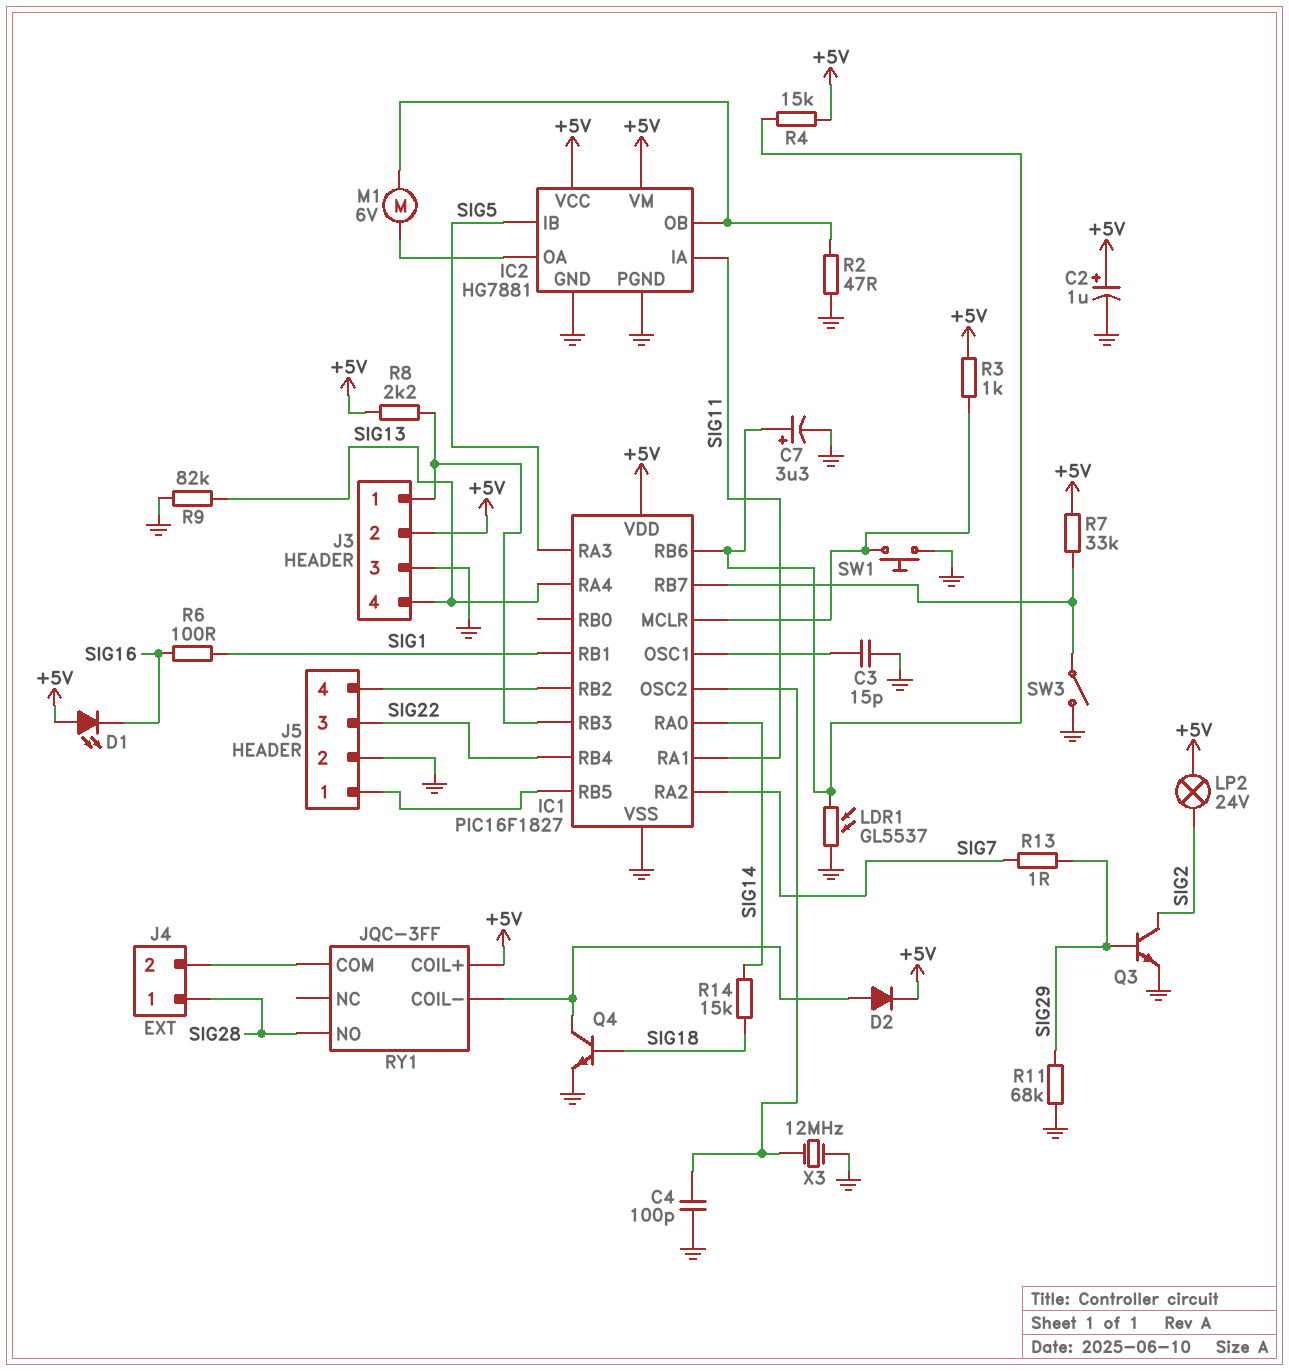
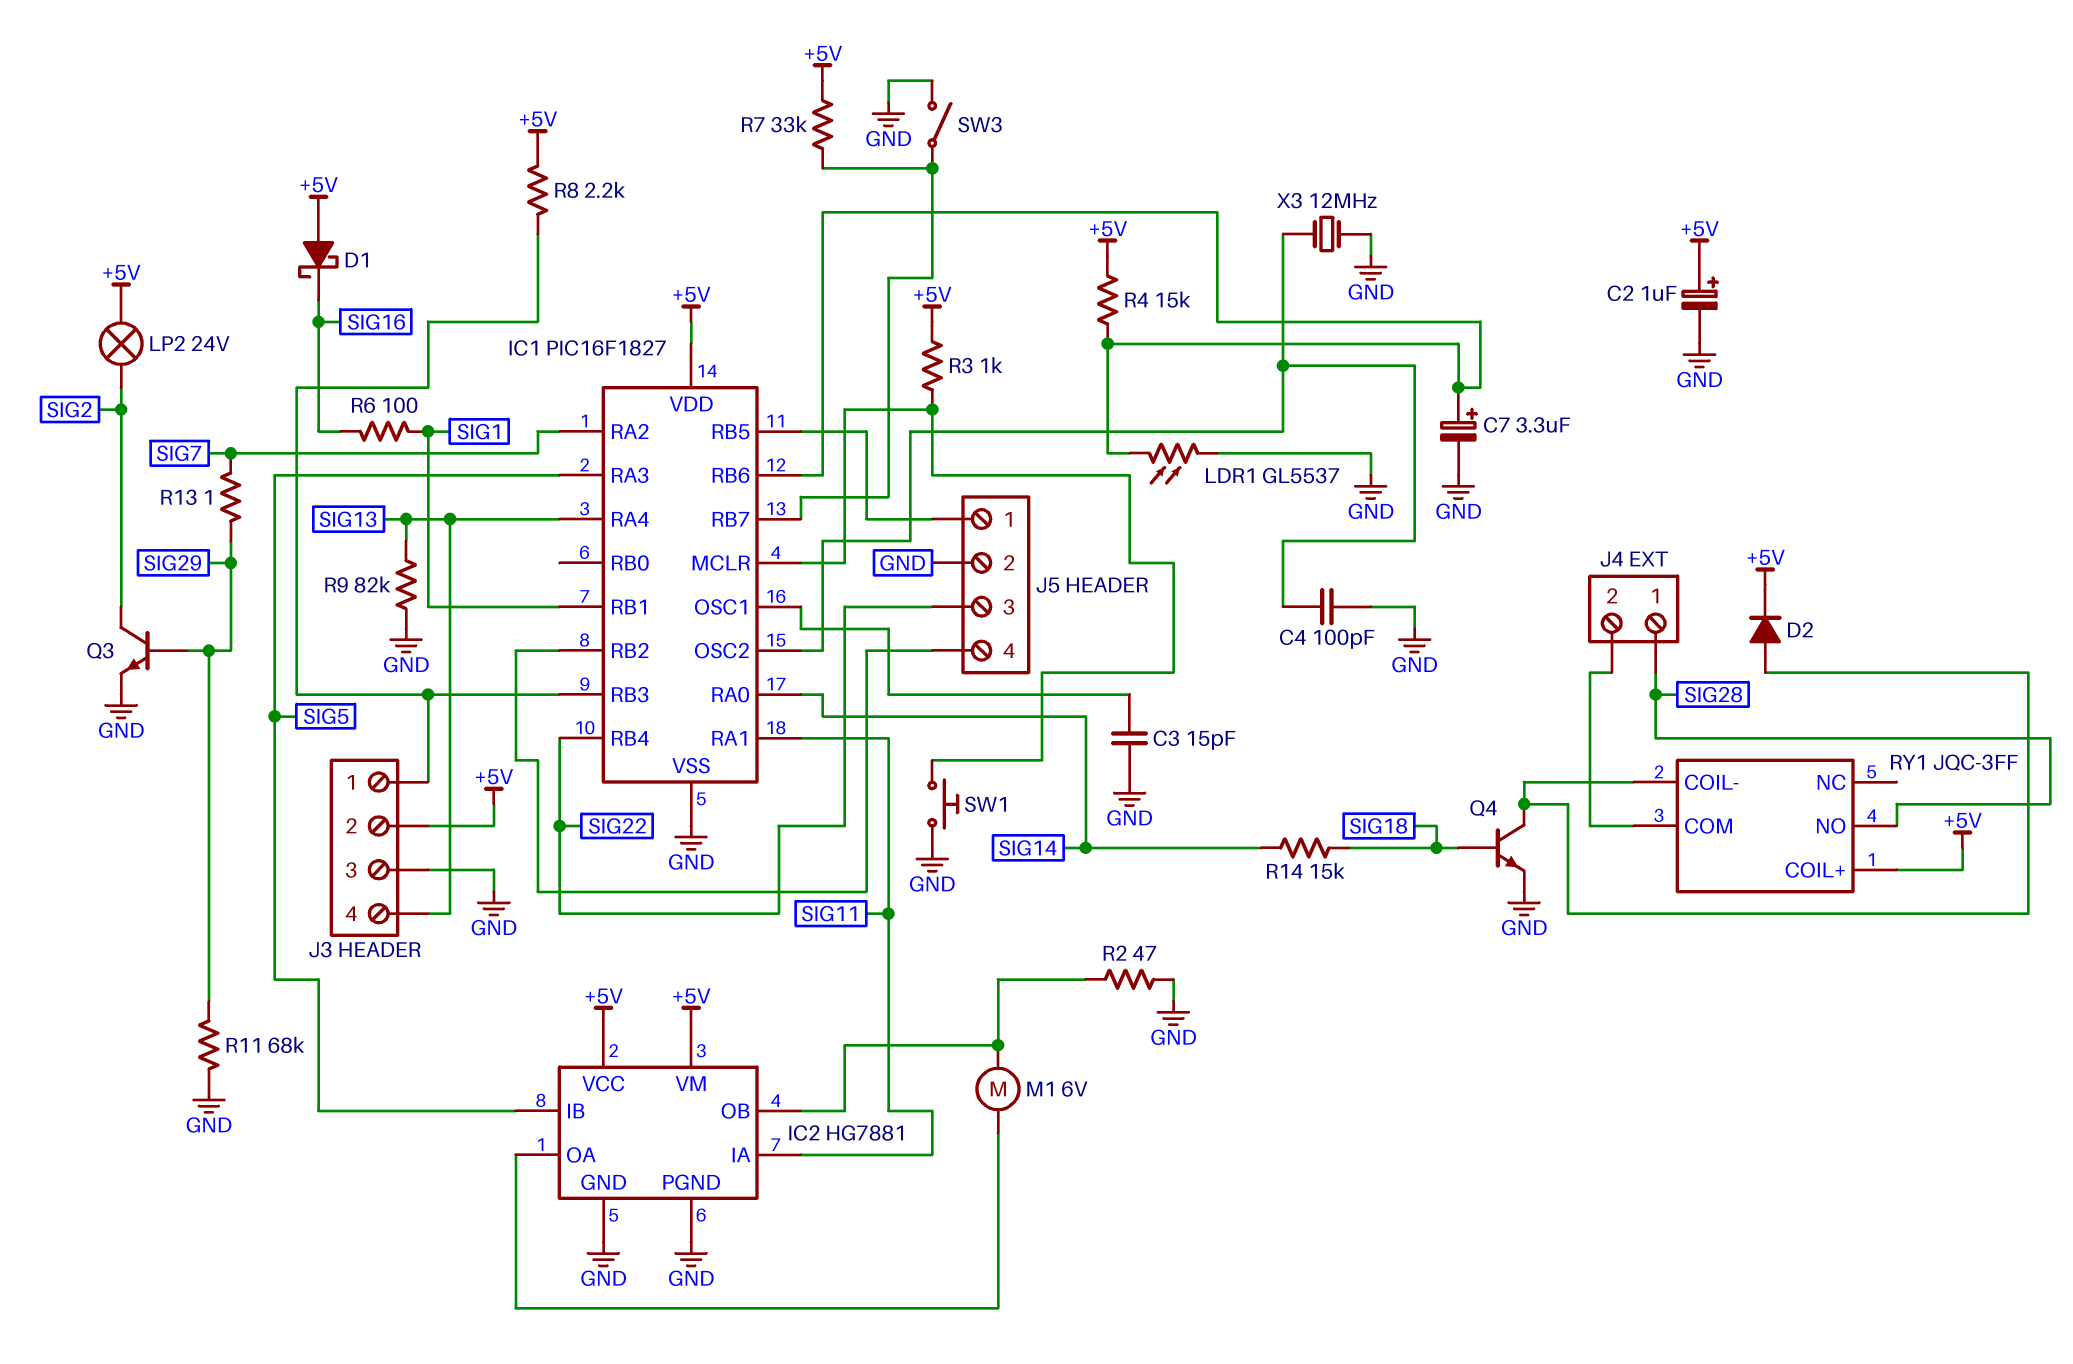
D1: LED (A +5V, K SIG16) -> schottky (A +5V, K SIG16)

